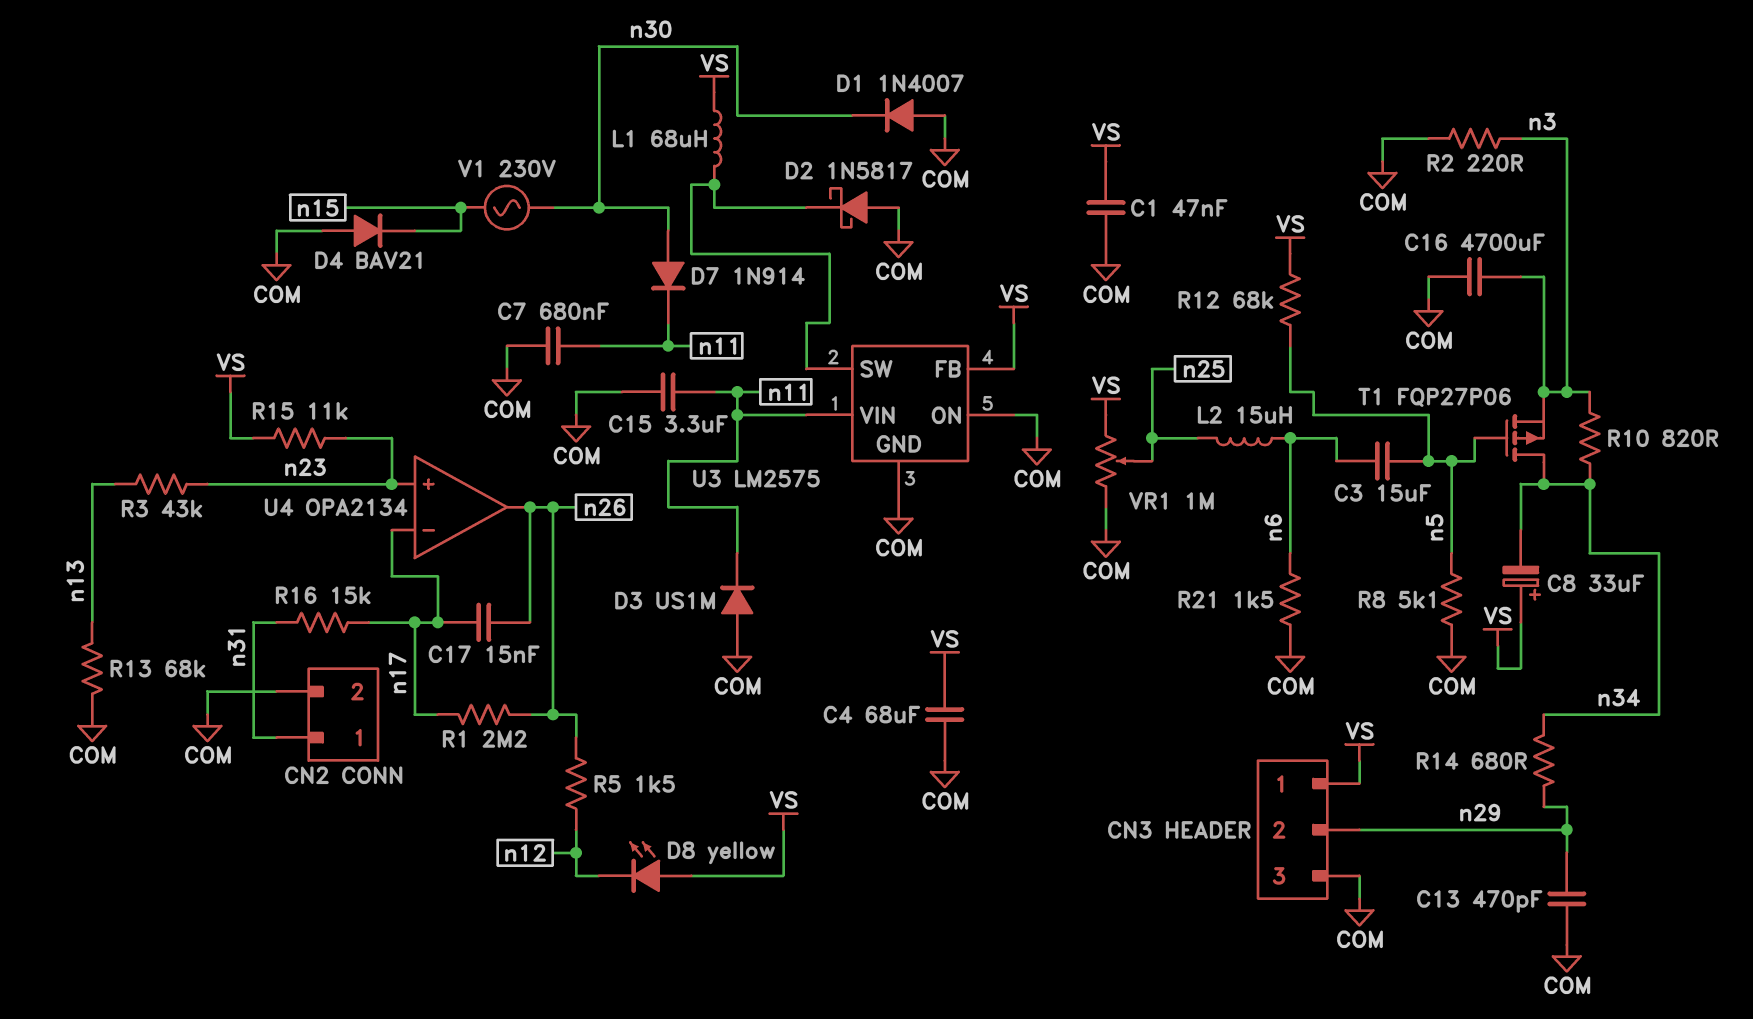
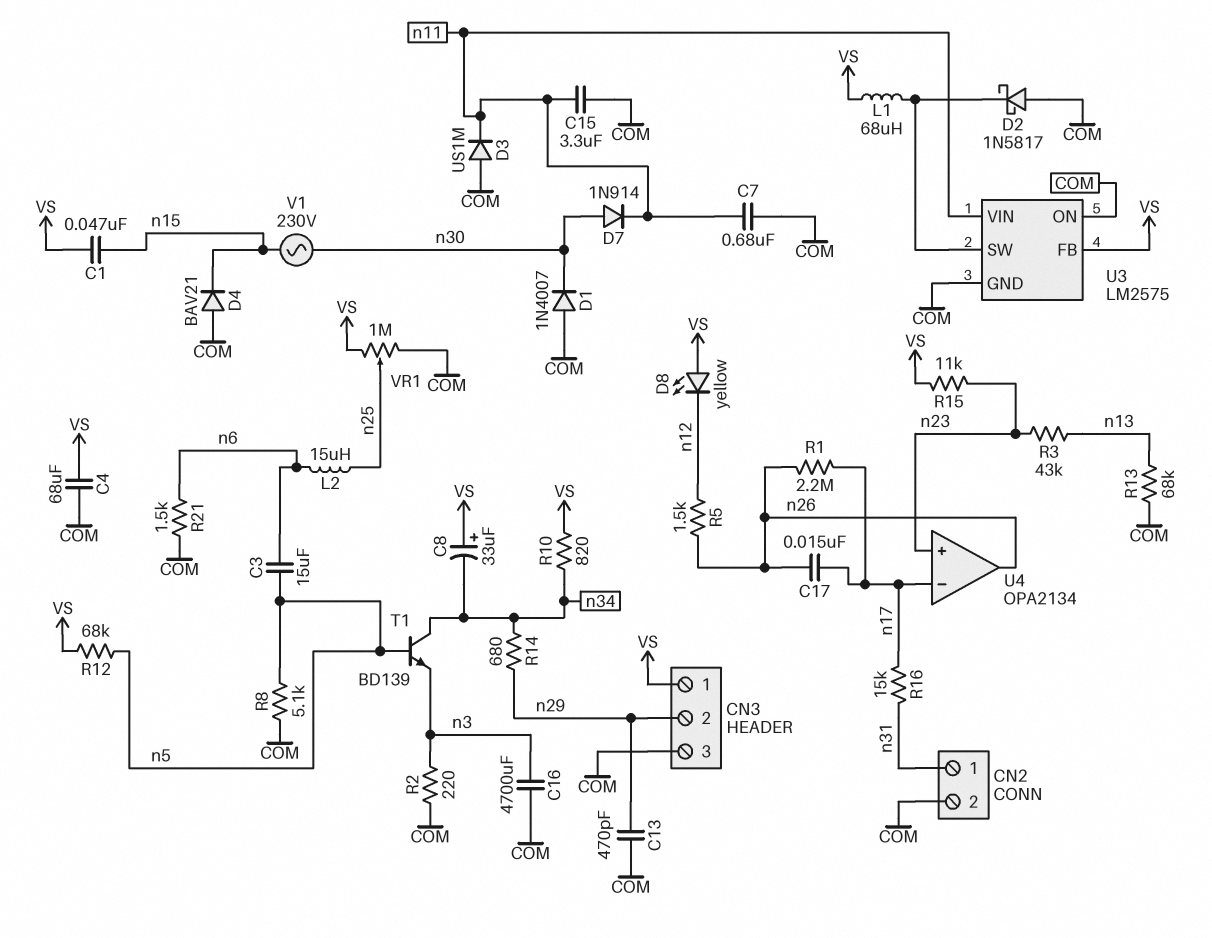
C1: 47nF (COM, VS) -> 47nF (VS, n15)
R10: 820 (n3, n34) -> 820 (VS, n34)
T1: PMOS FQP27P06 (G n5, D n34, S n3) -> NPN BD139 (B n5, C n34, E n3)

